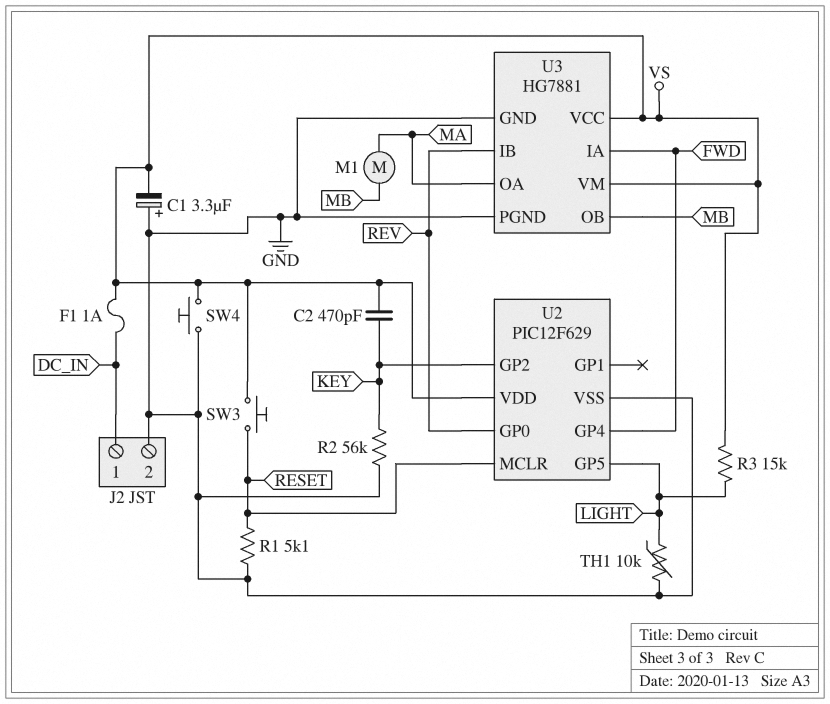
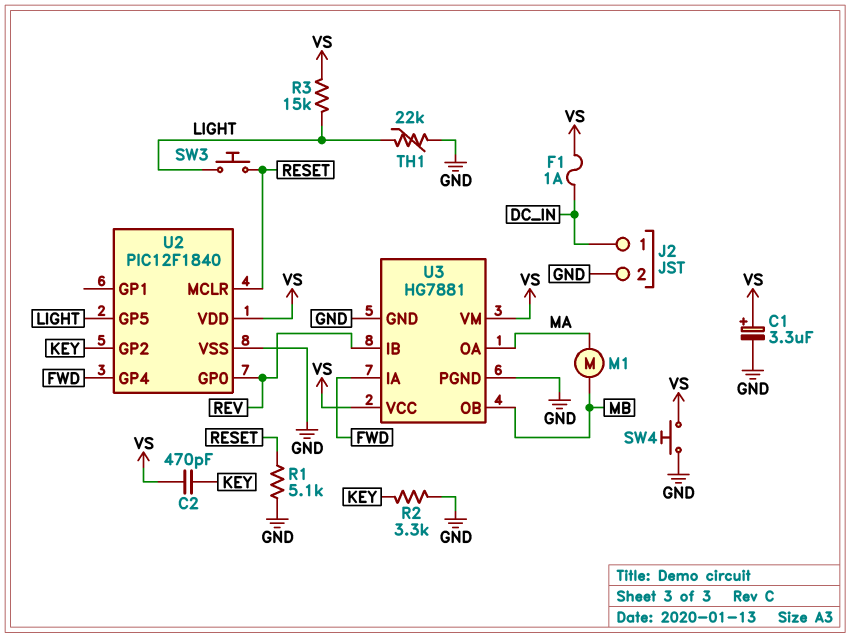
C1: 3.3uF (plus GND, minus VS) -> 3.3uF (plus VS, minus GND)
R2: 56k (GND, KEY) -> 3.3k (GND, KEY)
SW3: button (RESET, VS) -> button (LIGHT, RESET)
TH1: 10k (GND, LIGHT) -> 22k (GND, LIGHT)
U2: PIC12F629 -> PIC12F1840

